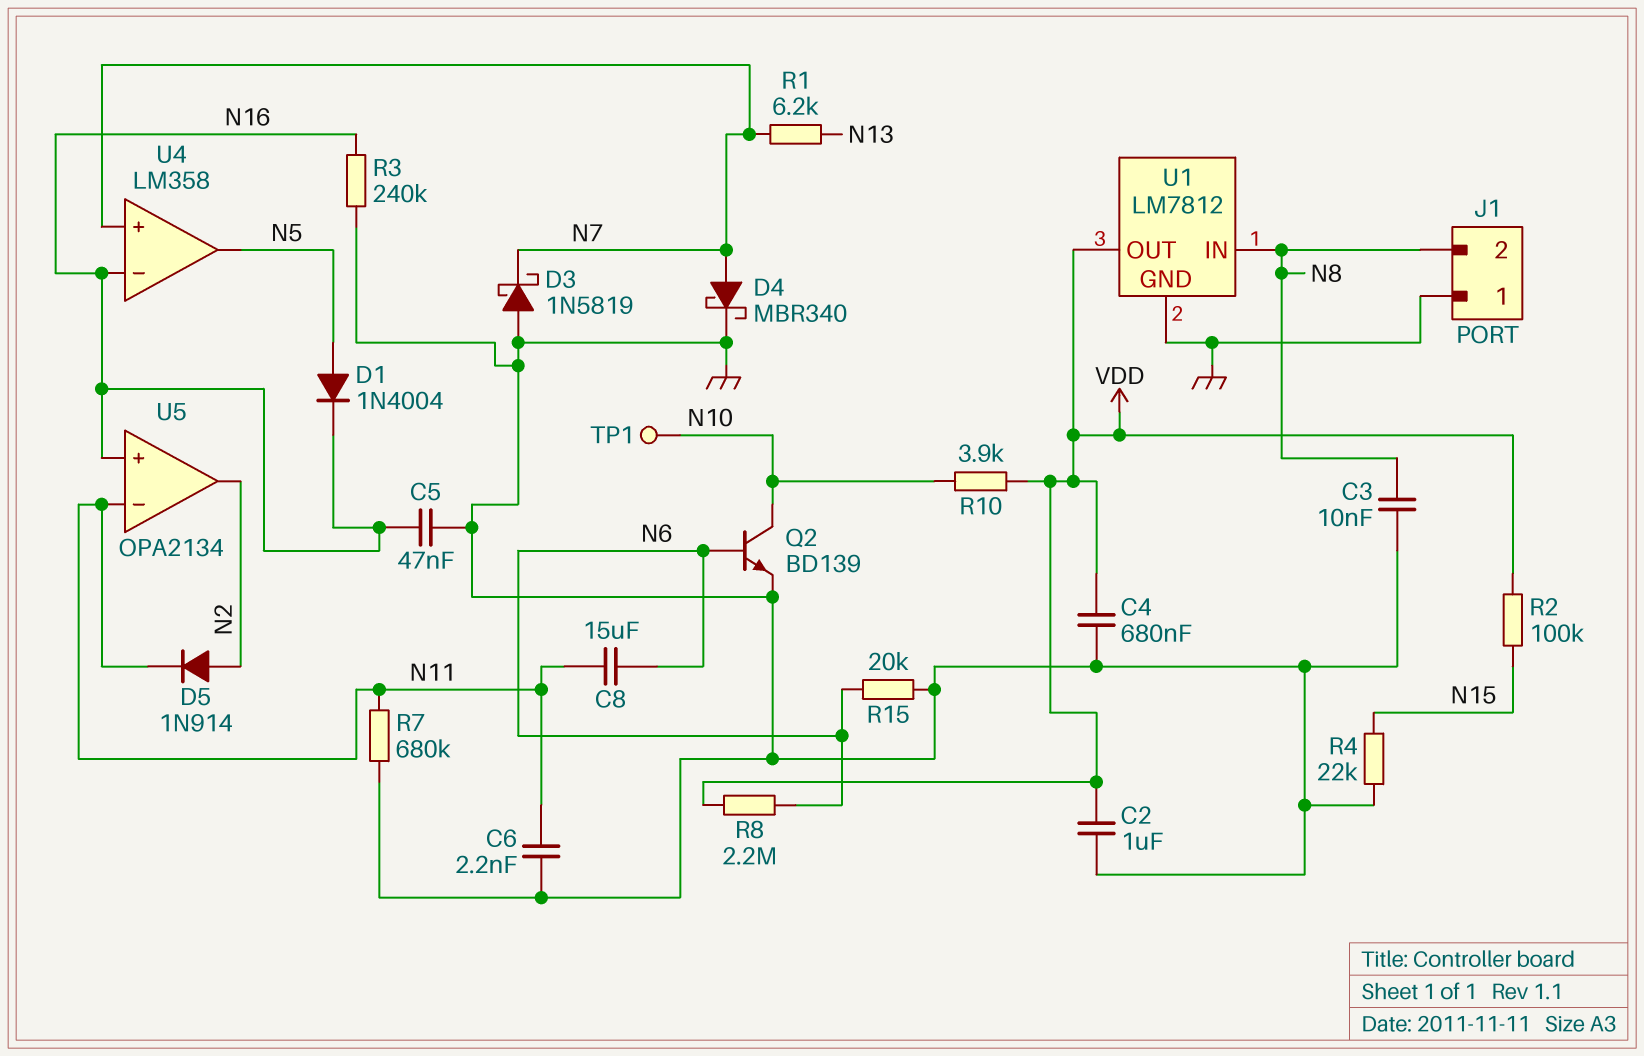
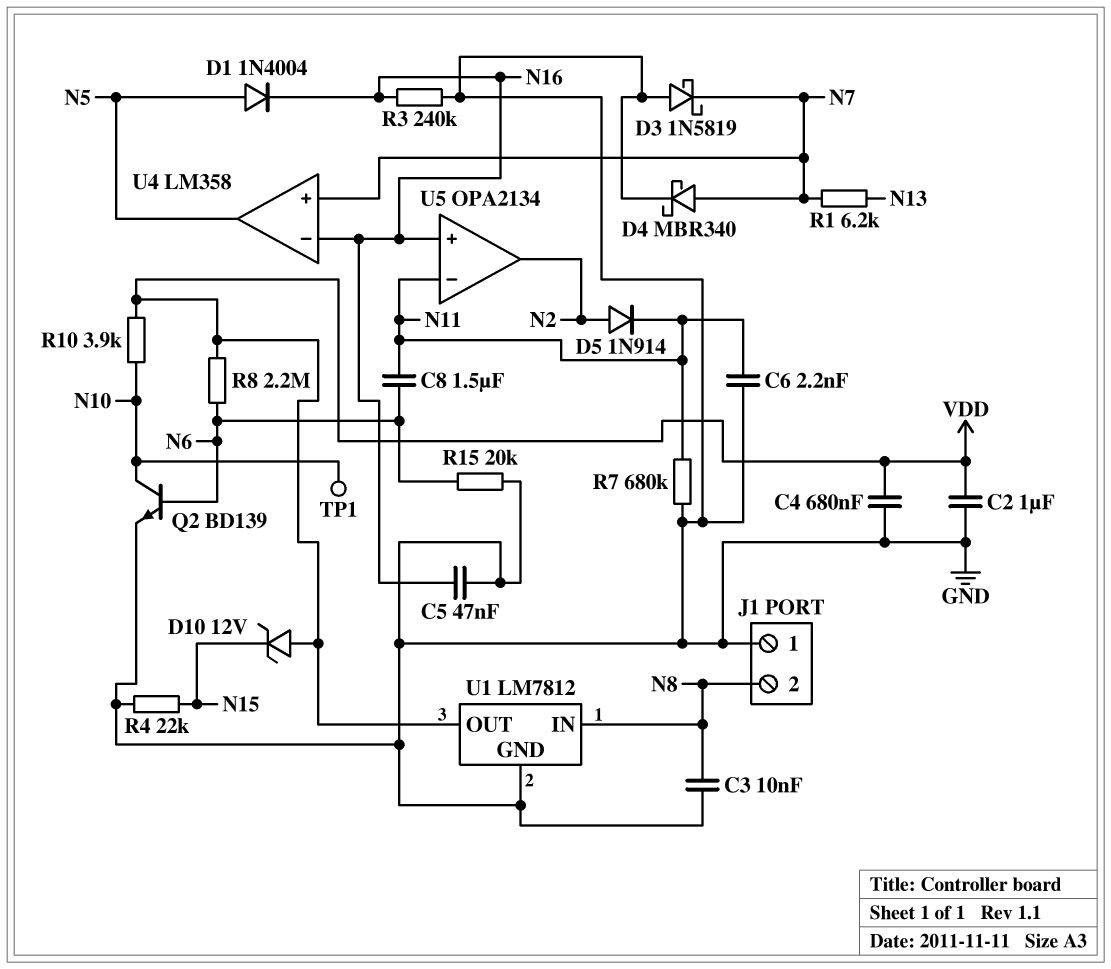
C8: 15uF (N6, N11) -> 1.5uF (N6, N11)
D10: none -> zener 12V (A VDD, K N15)
R2: 100k (N15, VDD) -> none

